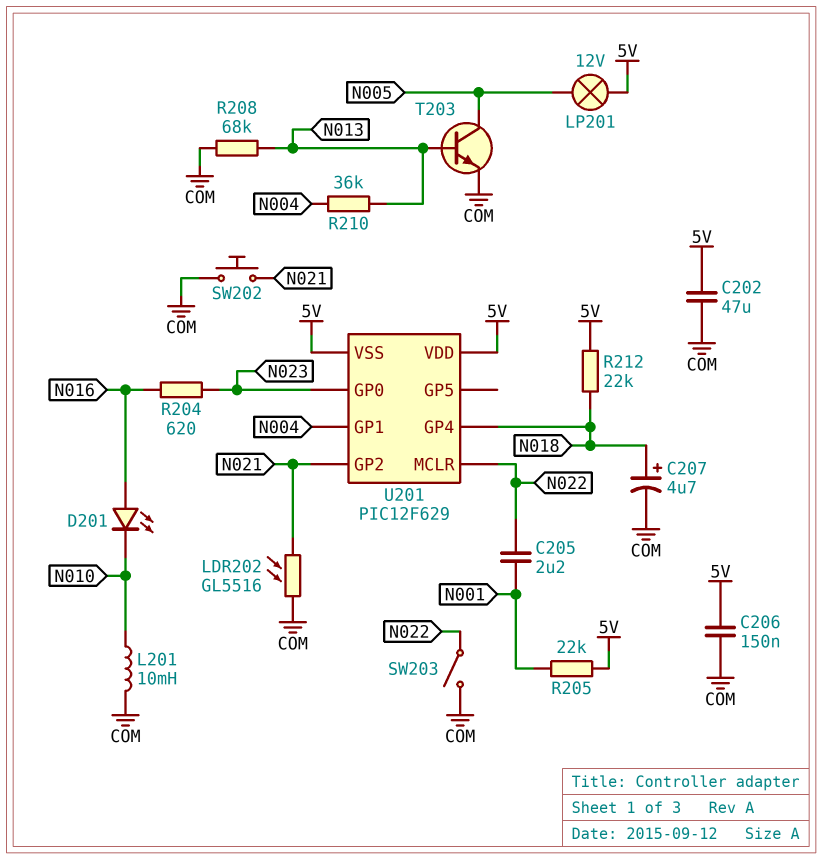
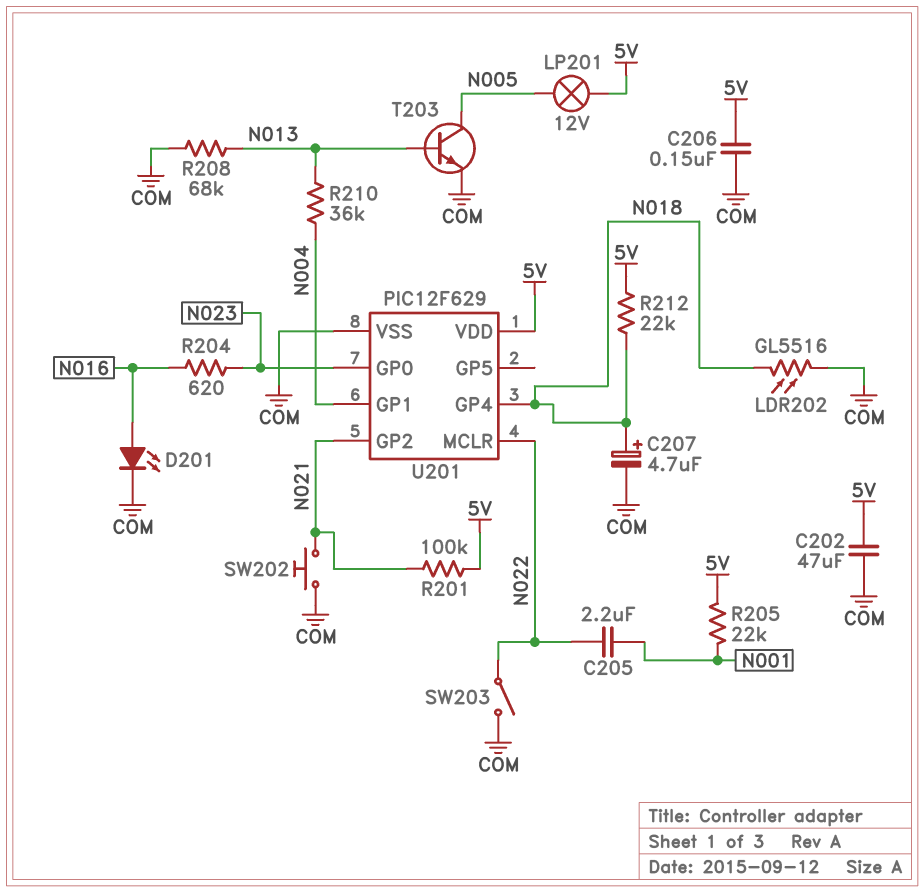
D201: LED (A N016, K N010) -> LED (A N016, K COM)
L201: 10mH (COM, N010) -> none
LDR202: GL5516 (COM, N021) -> GL5516 (COM, N018)
R201: none -> 100k (5V, N021)
U201 pin VSS: 5V -> COM

